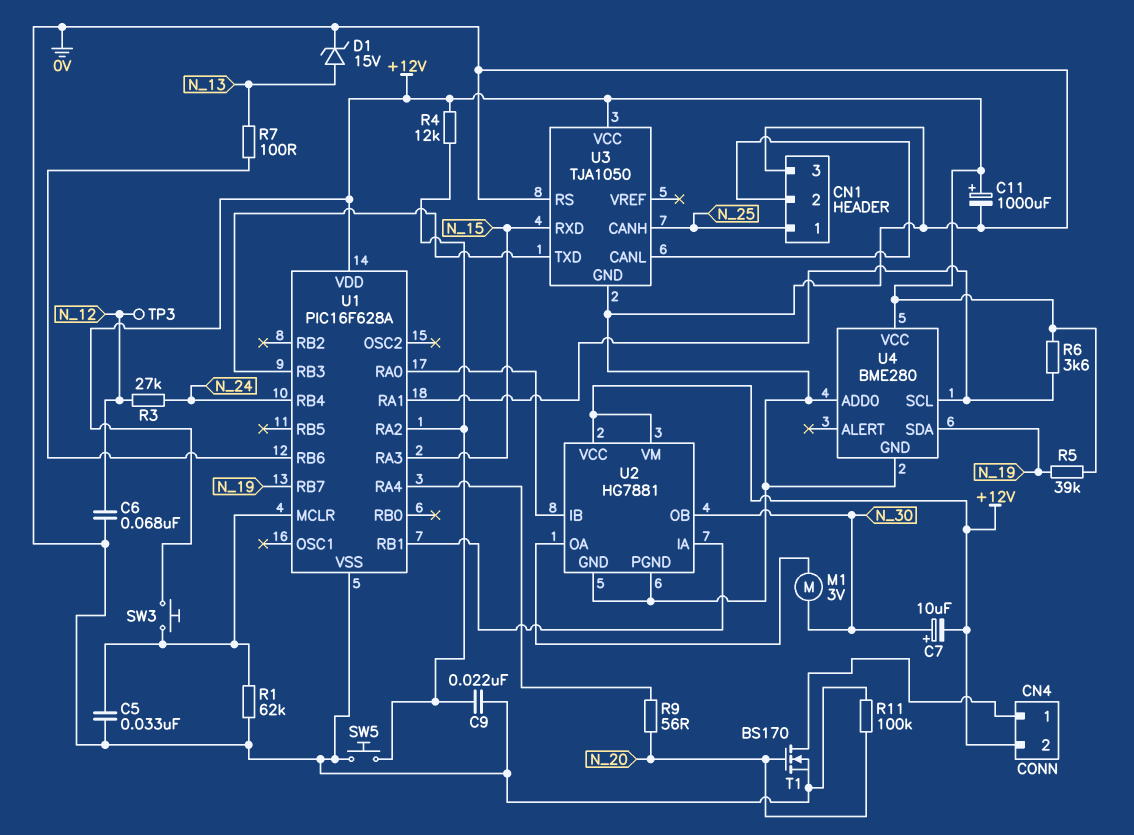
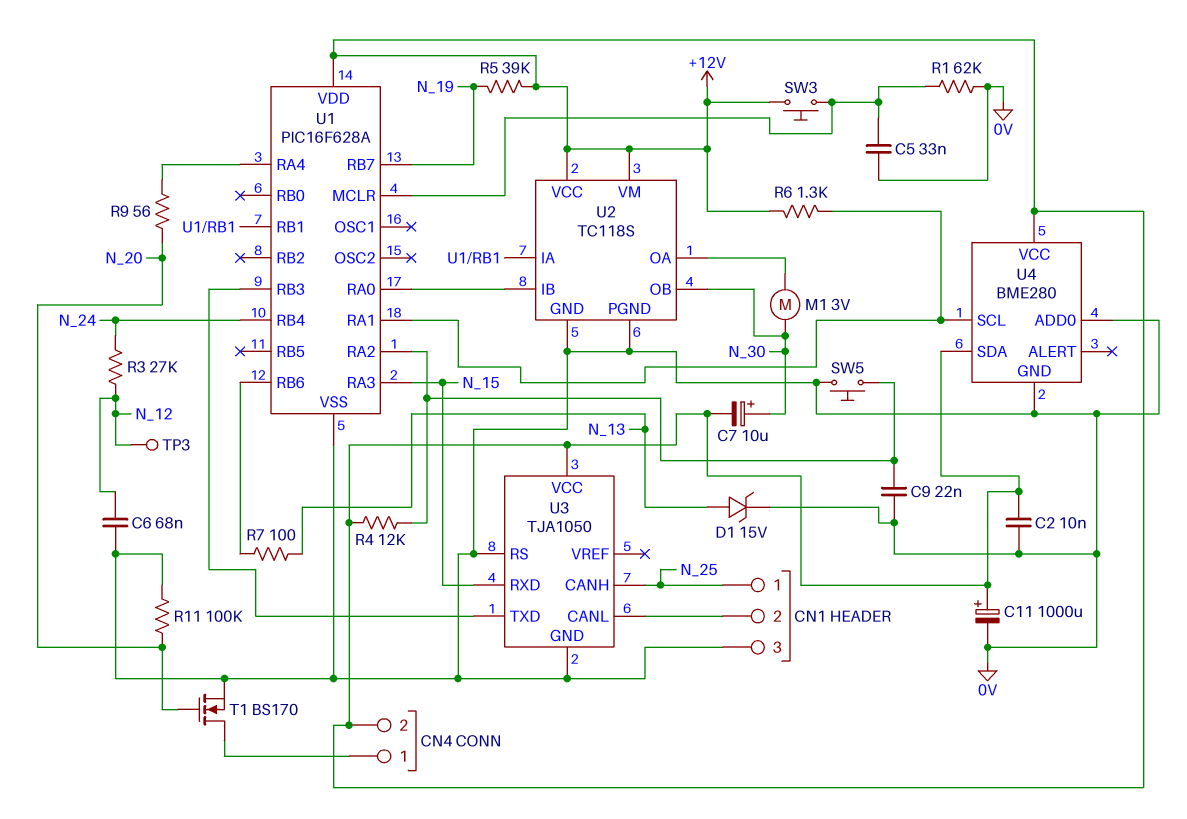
C2: none -> 10nF (+12V, 0V)
R6: 3.6k (+12V, U1/RA1) -> 1.3k (+12V, U1/RA1)
U2: HG7881 -> TC118S
U4 pin SDA: N_19 -> +12V

